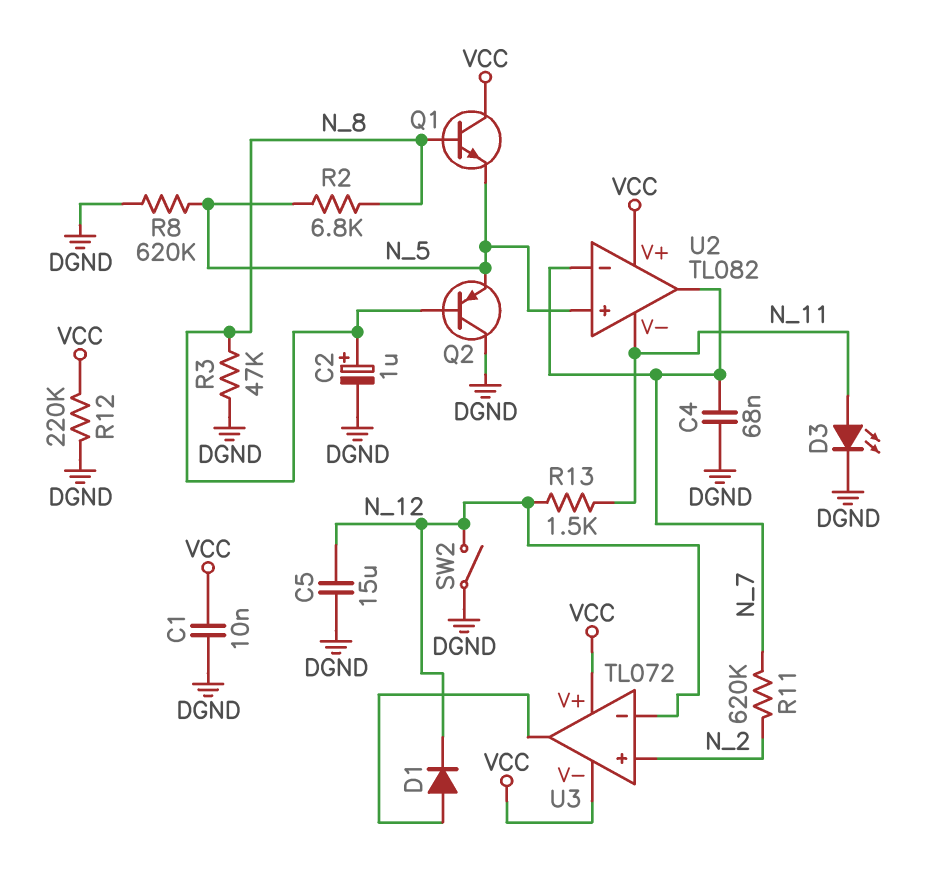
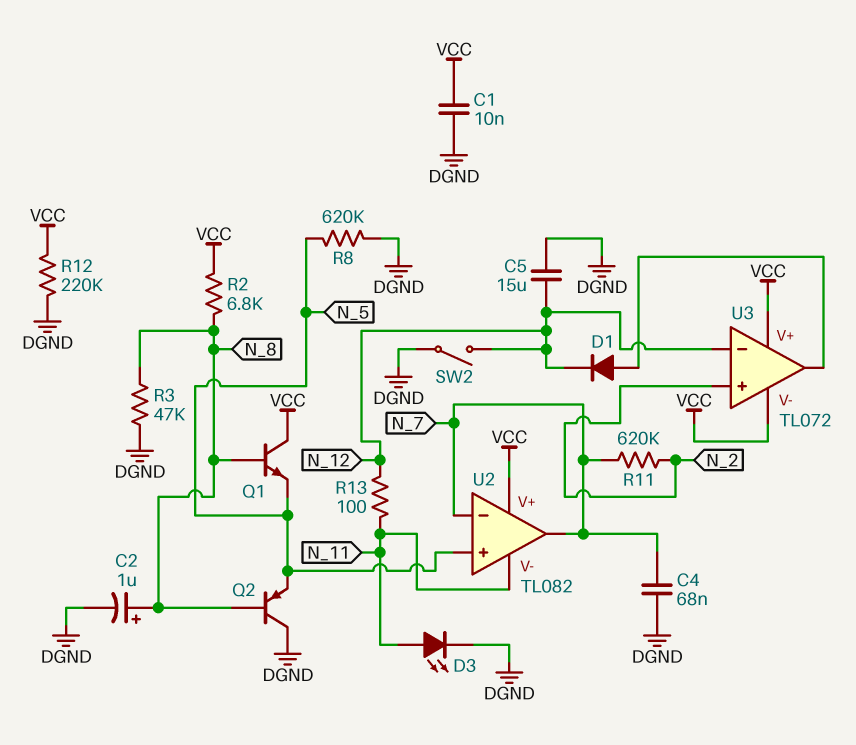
R2: 6.8k (N_5, N_8) -> 6.8k (N_8, VCC)
R13: 1.5k (N_11, N_12) -> 100 (N_11, N_12)

